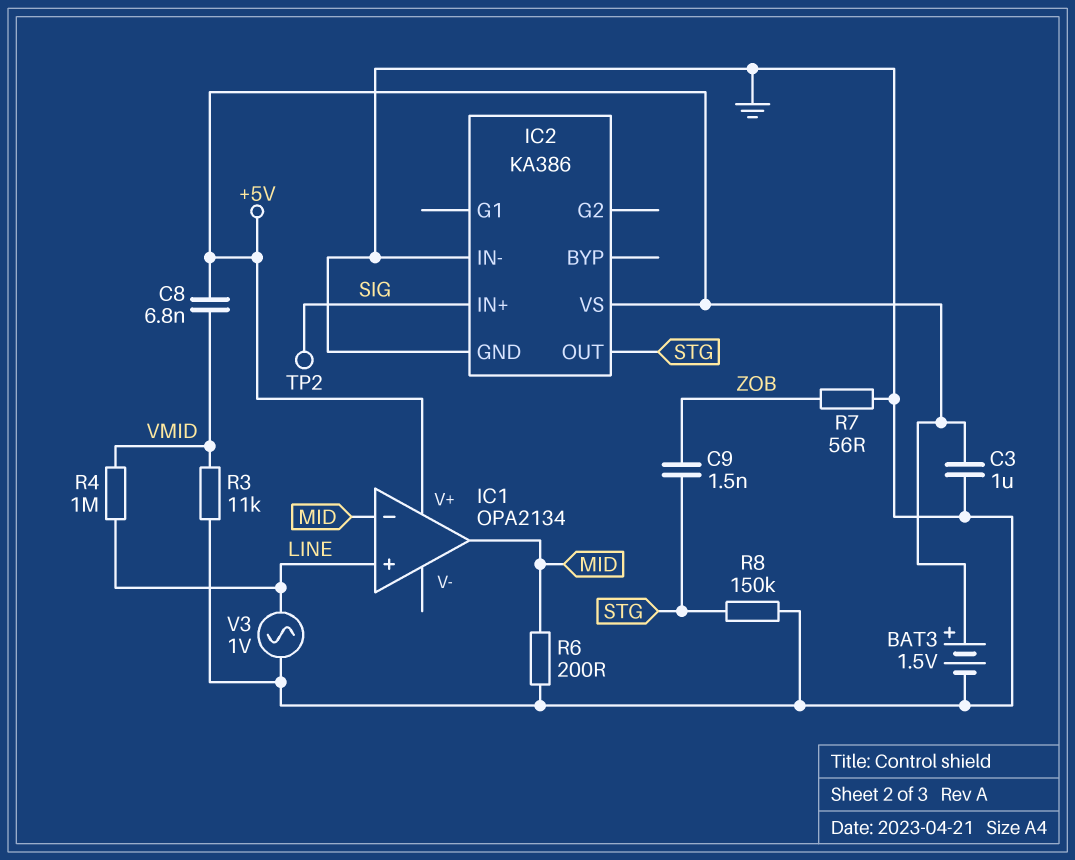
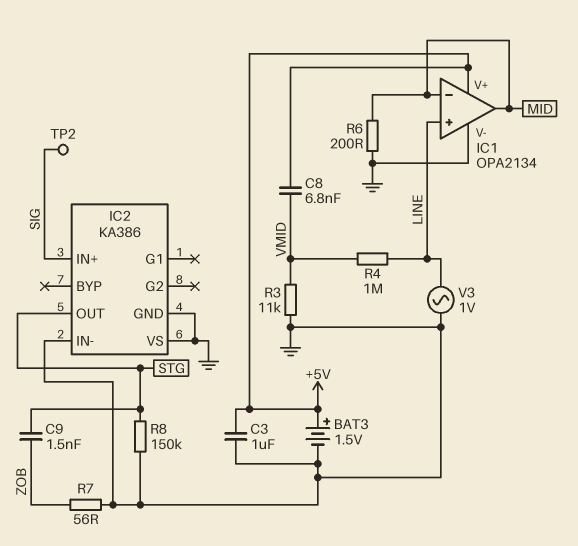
IC1 pin V-: none -> GND
IC2 pin VS: +5V -> GND

